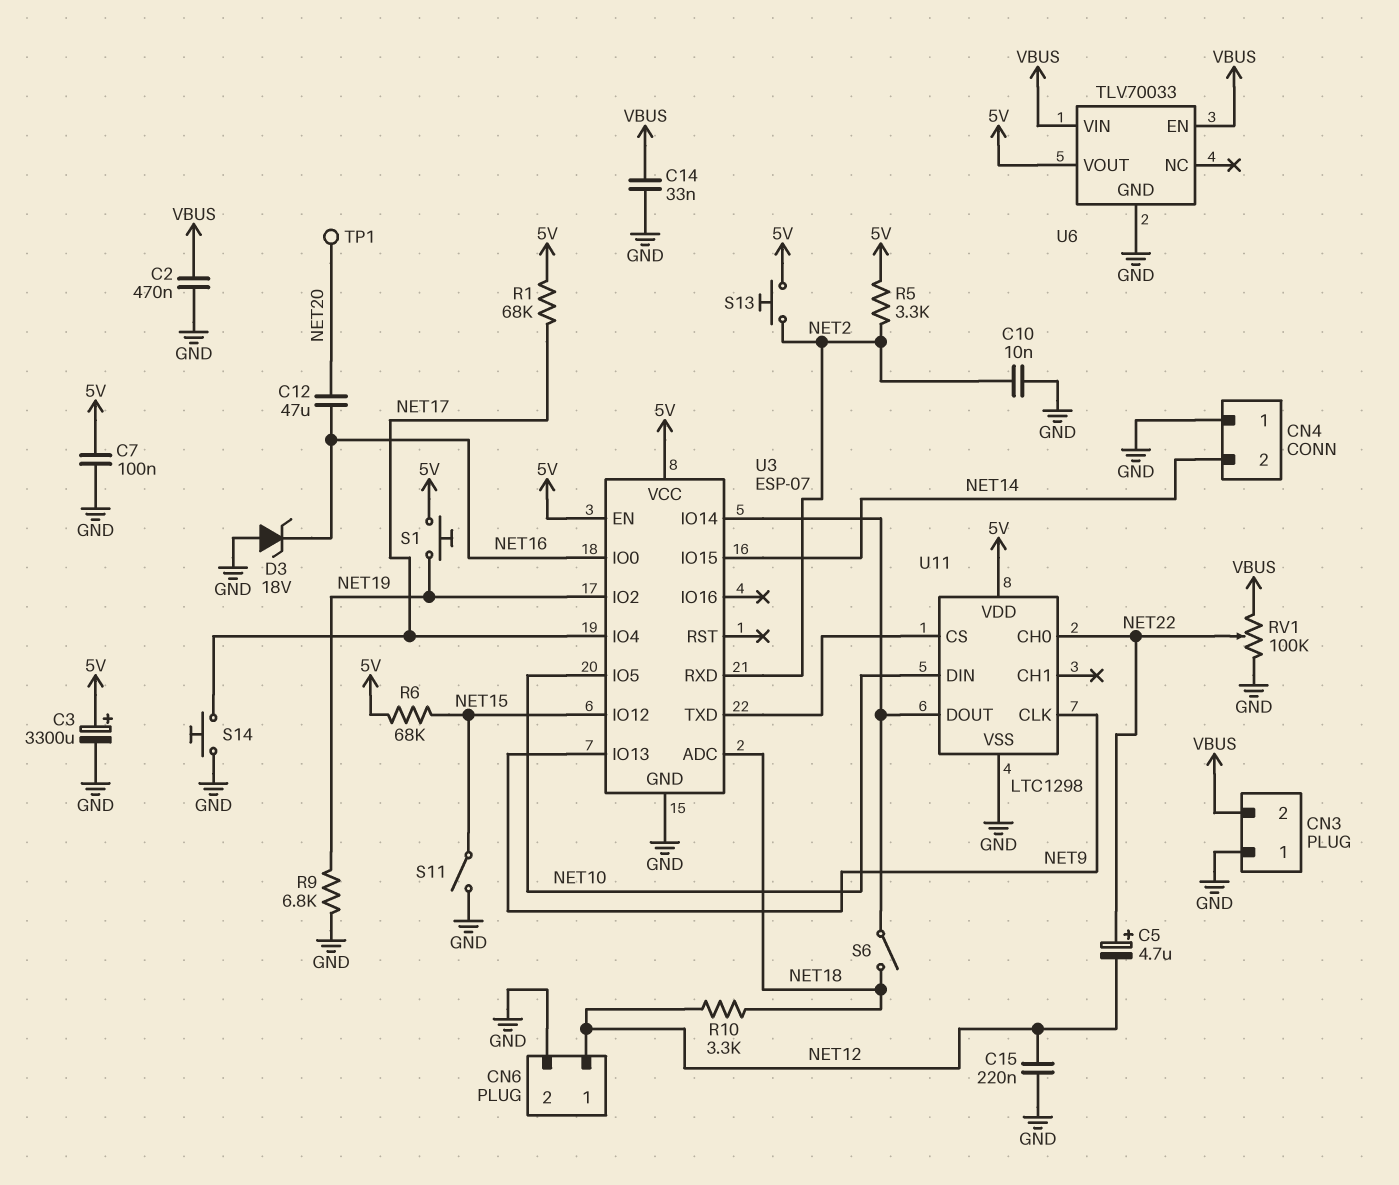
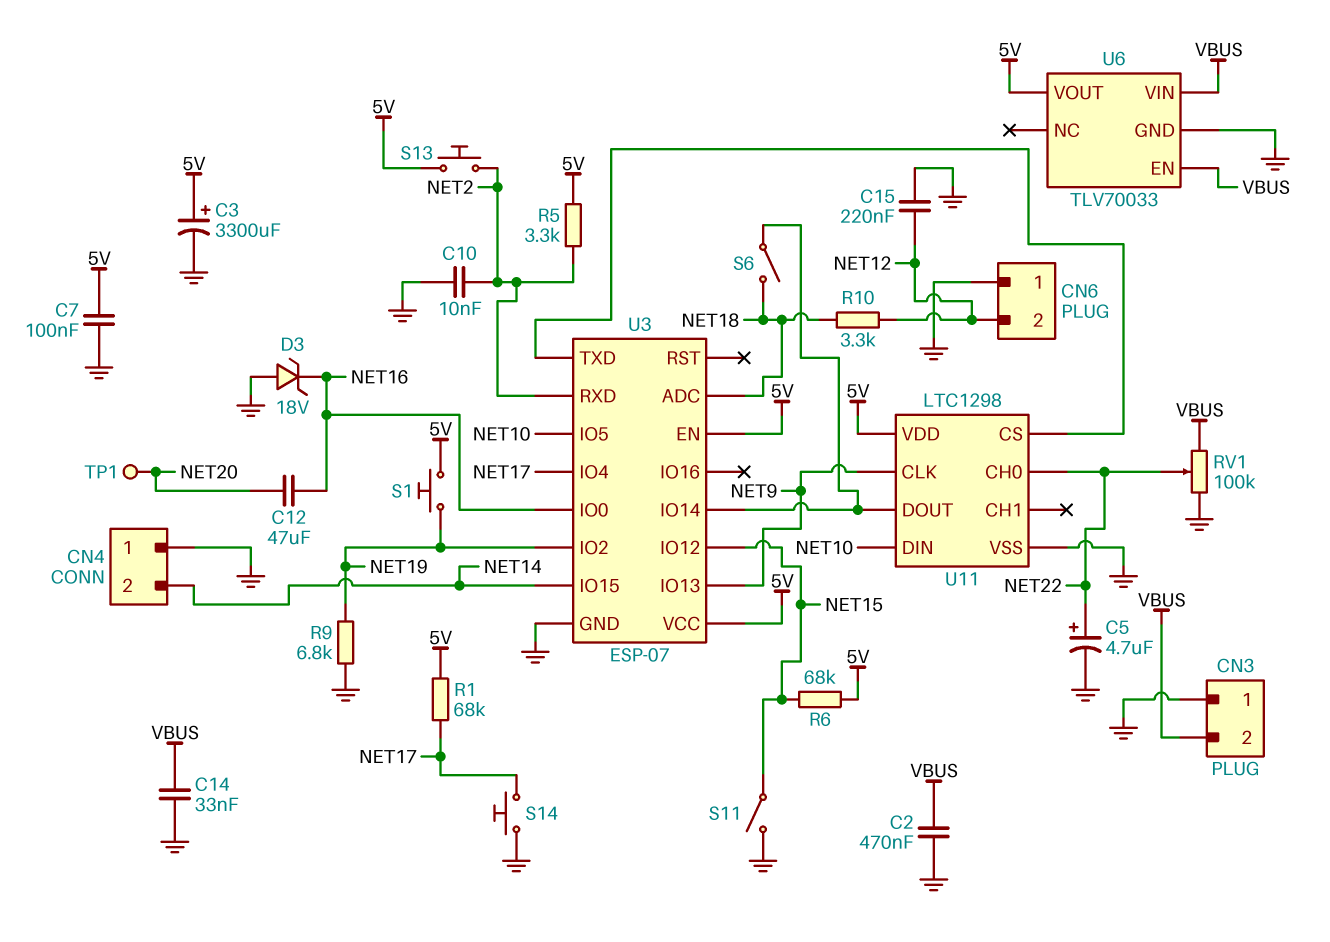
C5: 4.7uF (plus NET22, minus NET12) -> 4.7uF (plus NET22, minus GND)
CN6 pin 1: NET12 -> GND
CN6 pin 2: GND -> NET12

